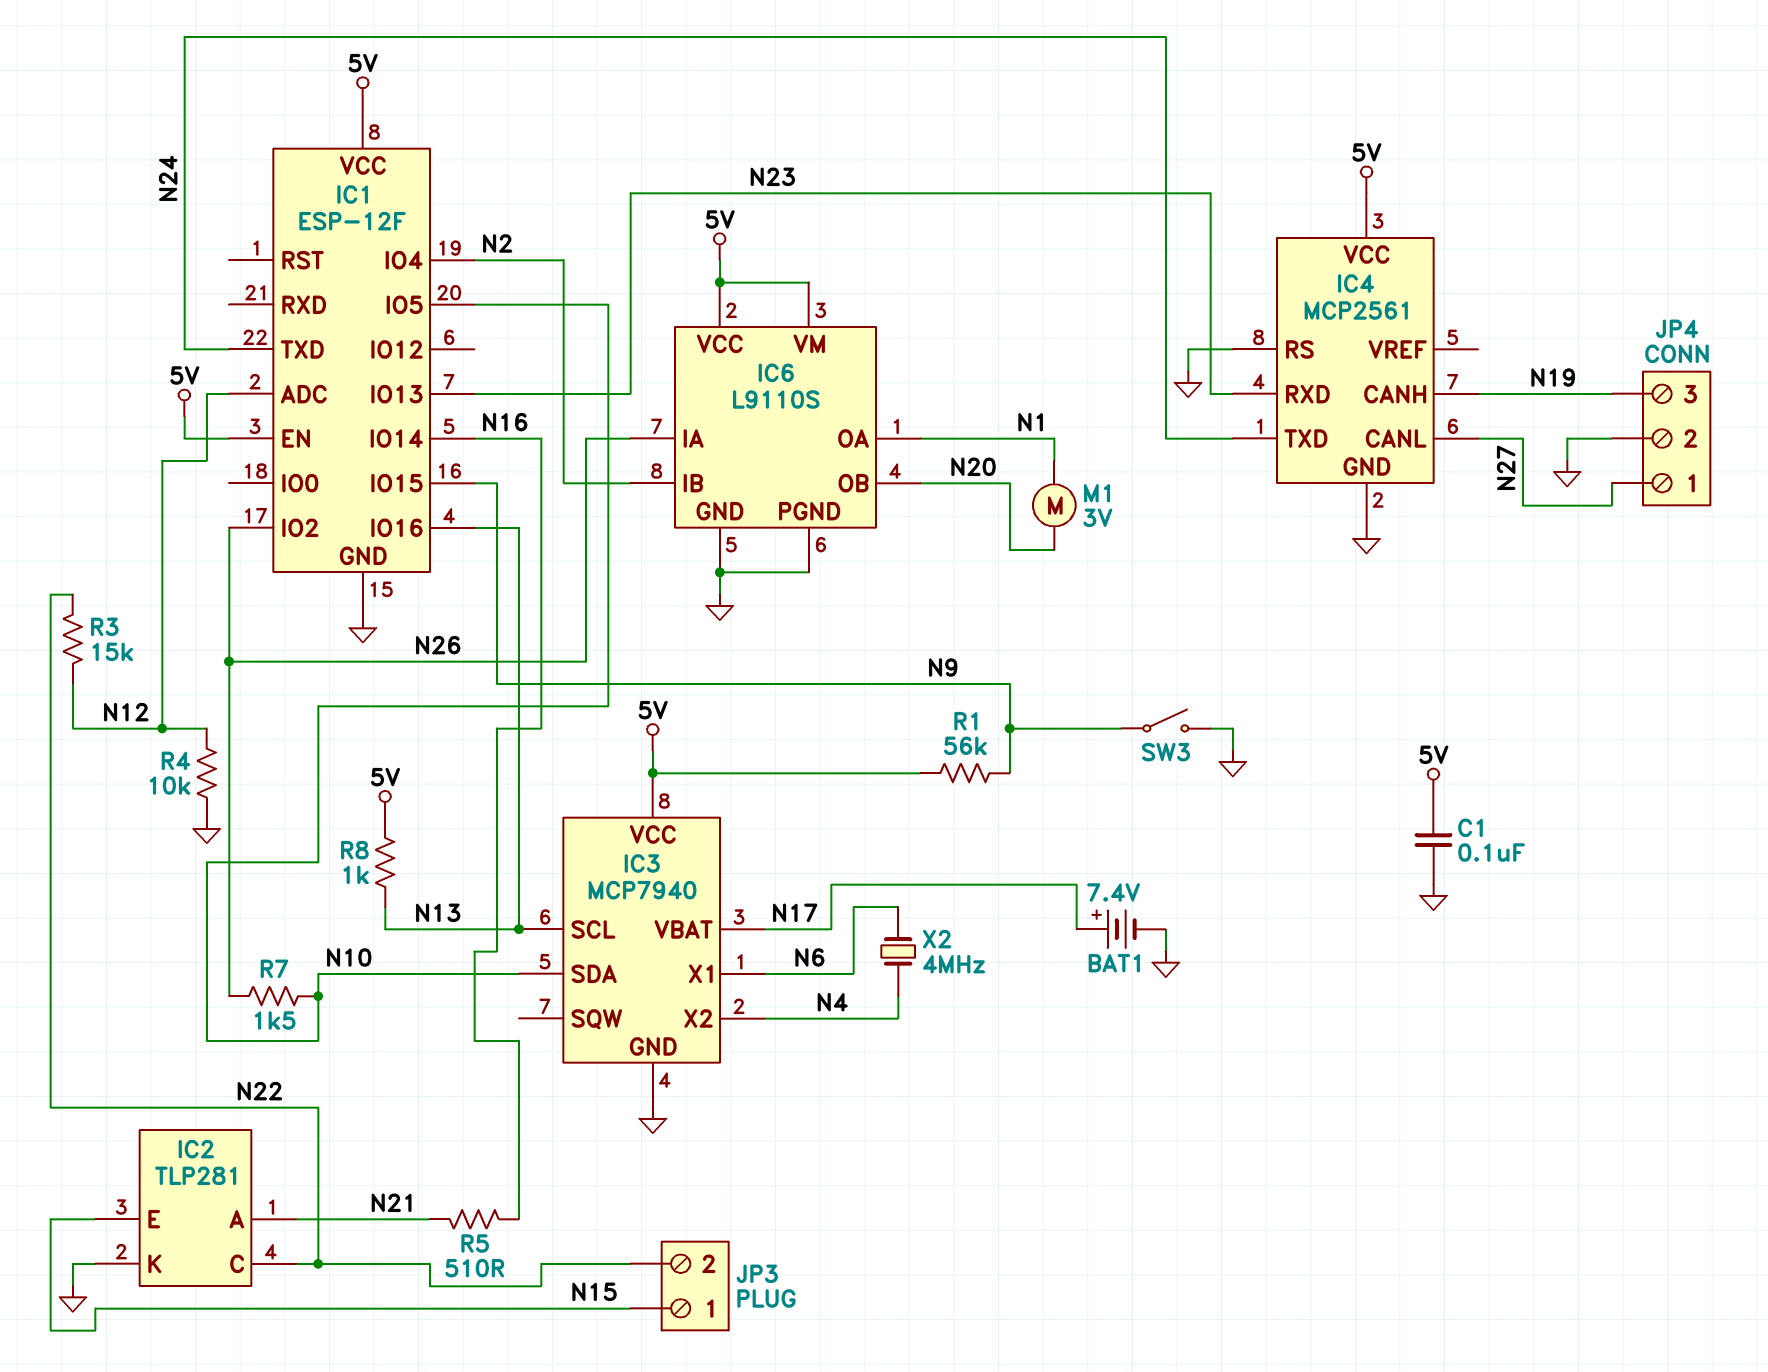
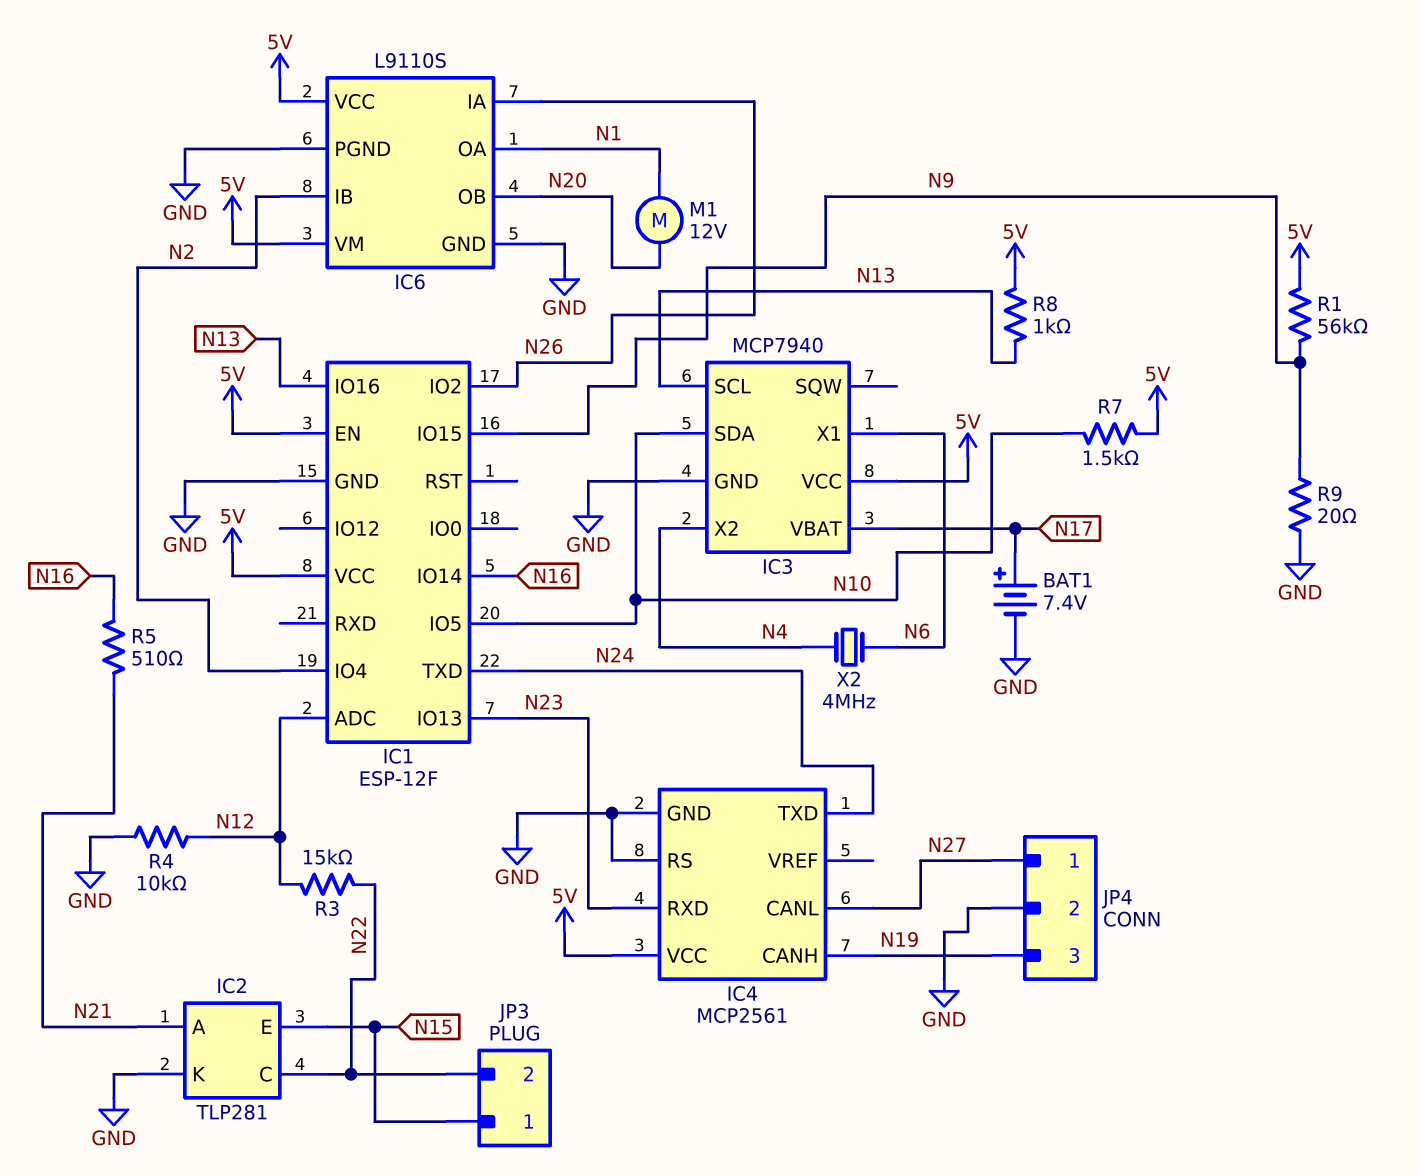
C1: 100nF (5V, GND) -> none
M1: motor 3V (N1, N20) -> motor 12V (N1, N20)
R7: 1.5k (N10, N26) -> 1.5k (5V, N10)
R9: none -> 20 (GND, N9)
SW3: switch (GND, N9) -> none

